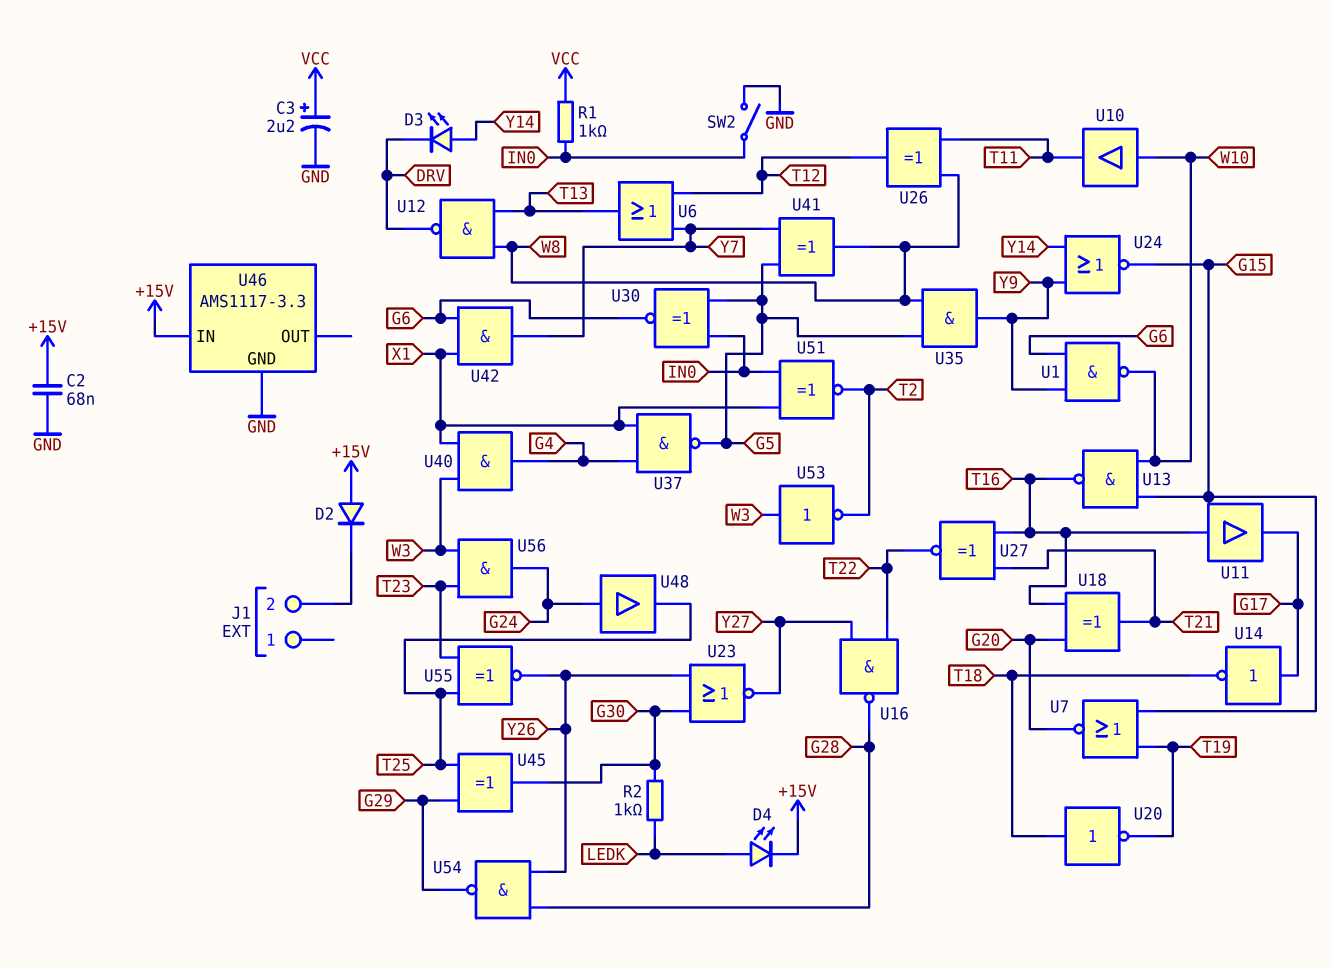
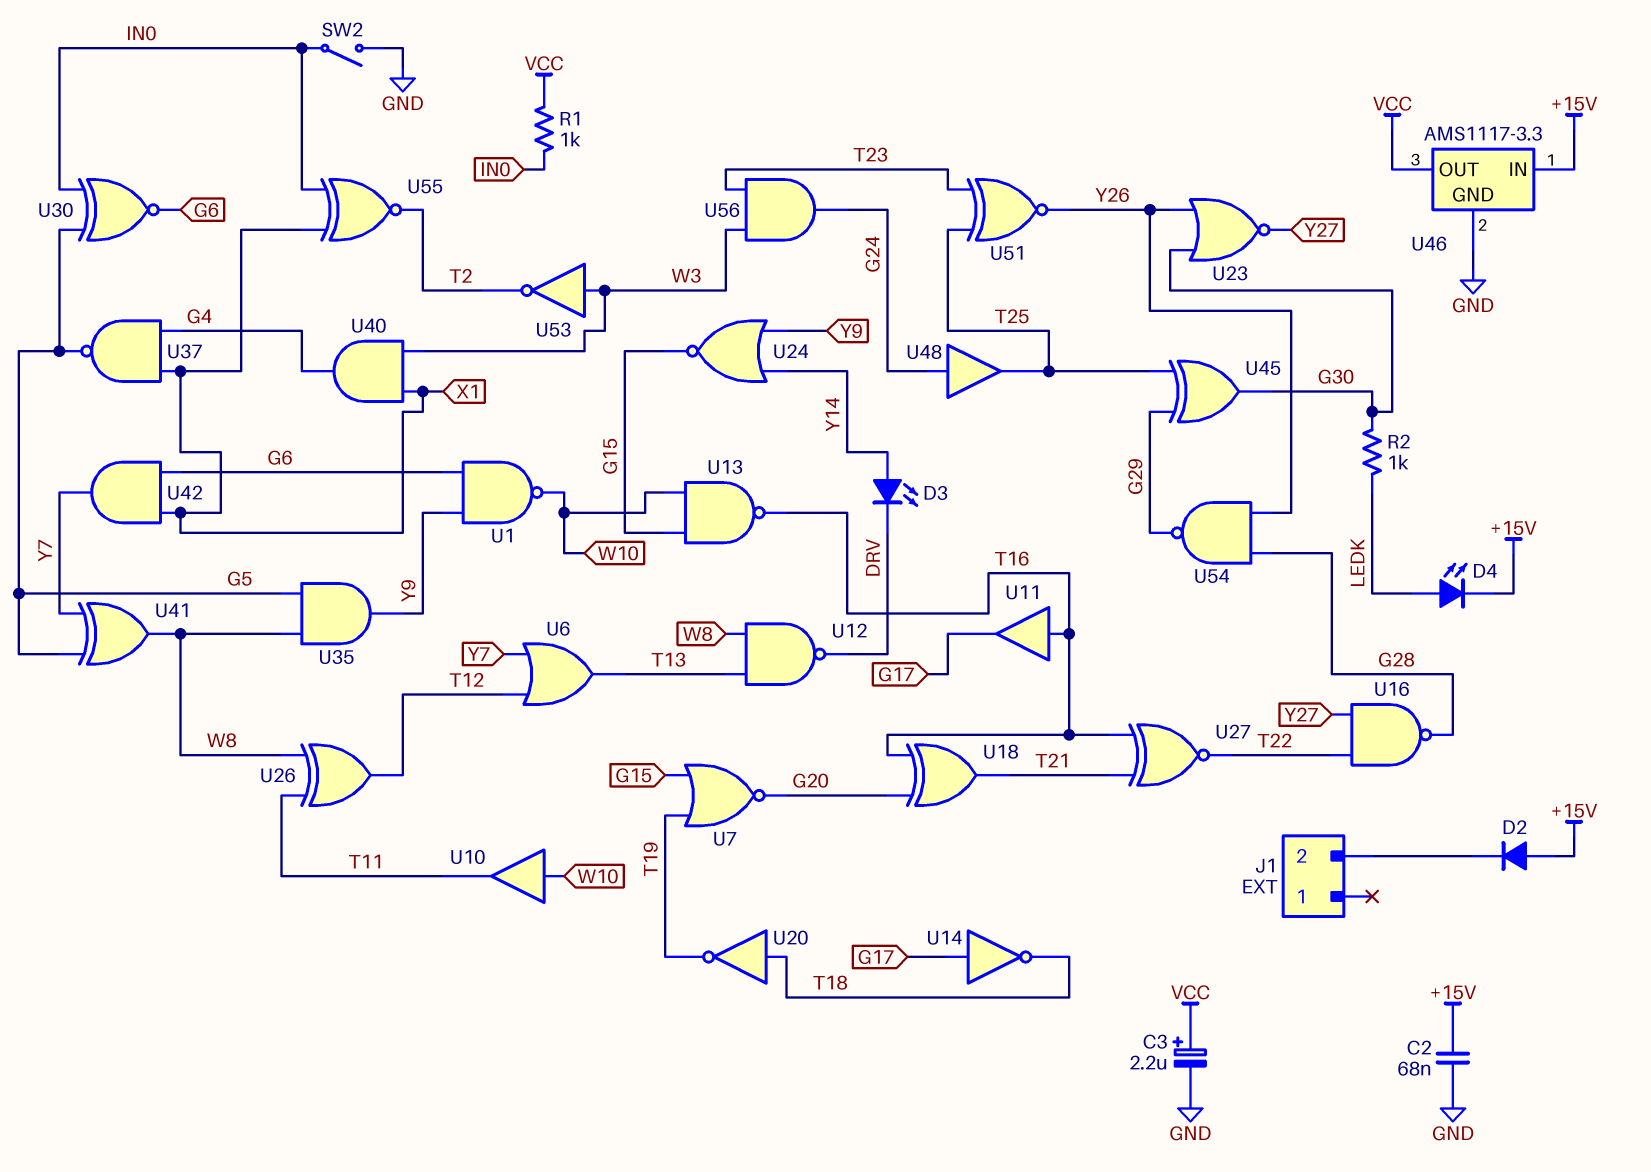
U46 pin OUT: none -> VCC
U51: XNOR (in IN0, in X1, out T2) -> XNOR (in T23, in T25, out Y26)
U55: XNOR (in T23, in T25, out Y26) -> XNOR (in IN0, in X1, out T2)

